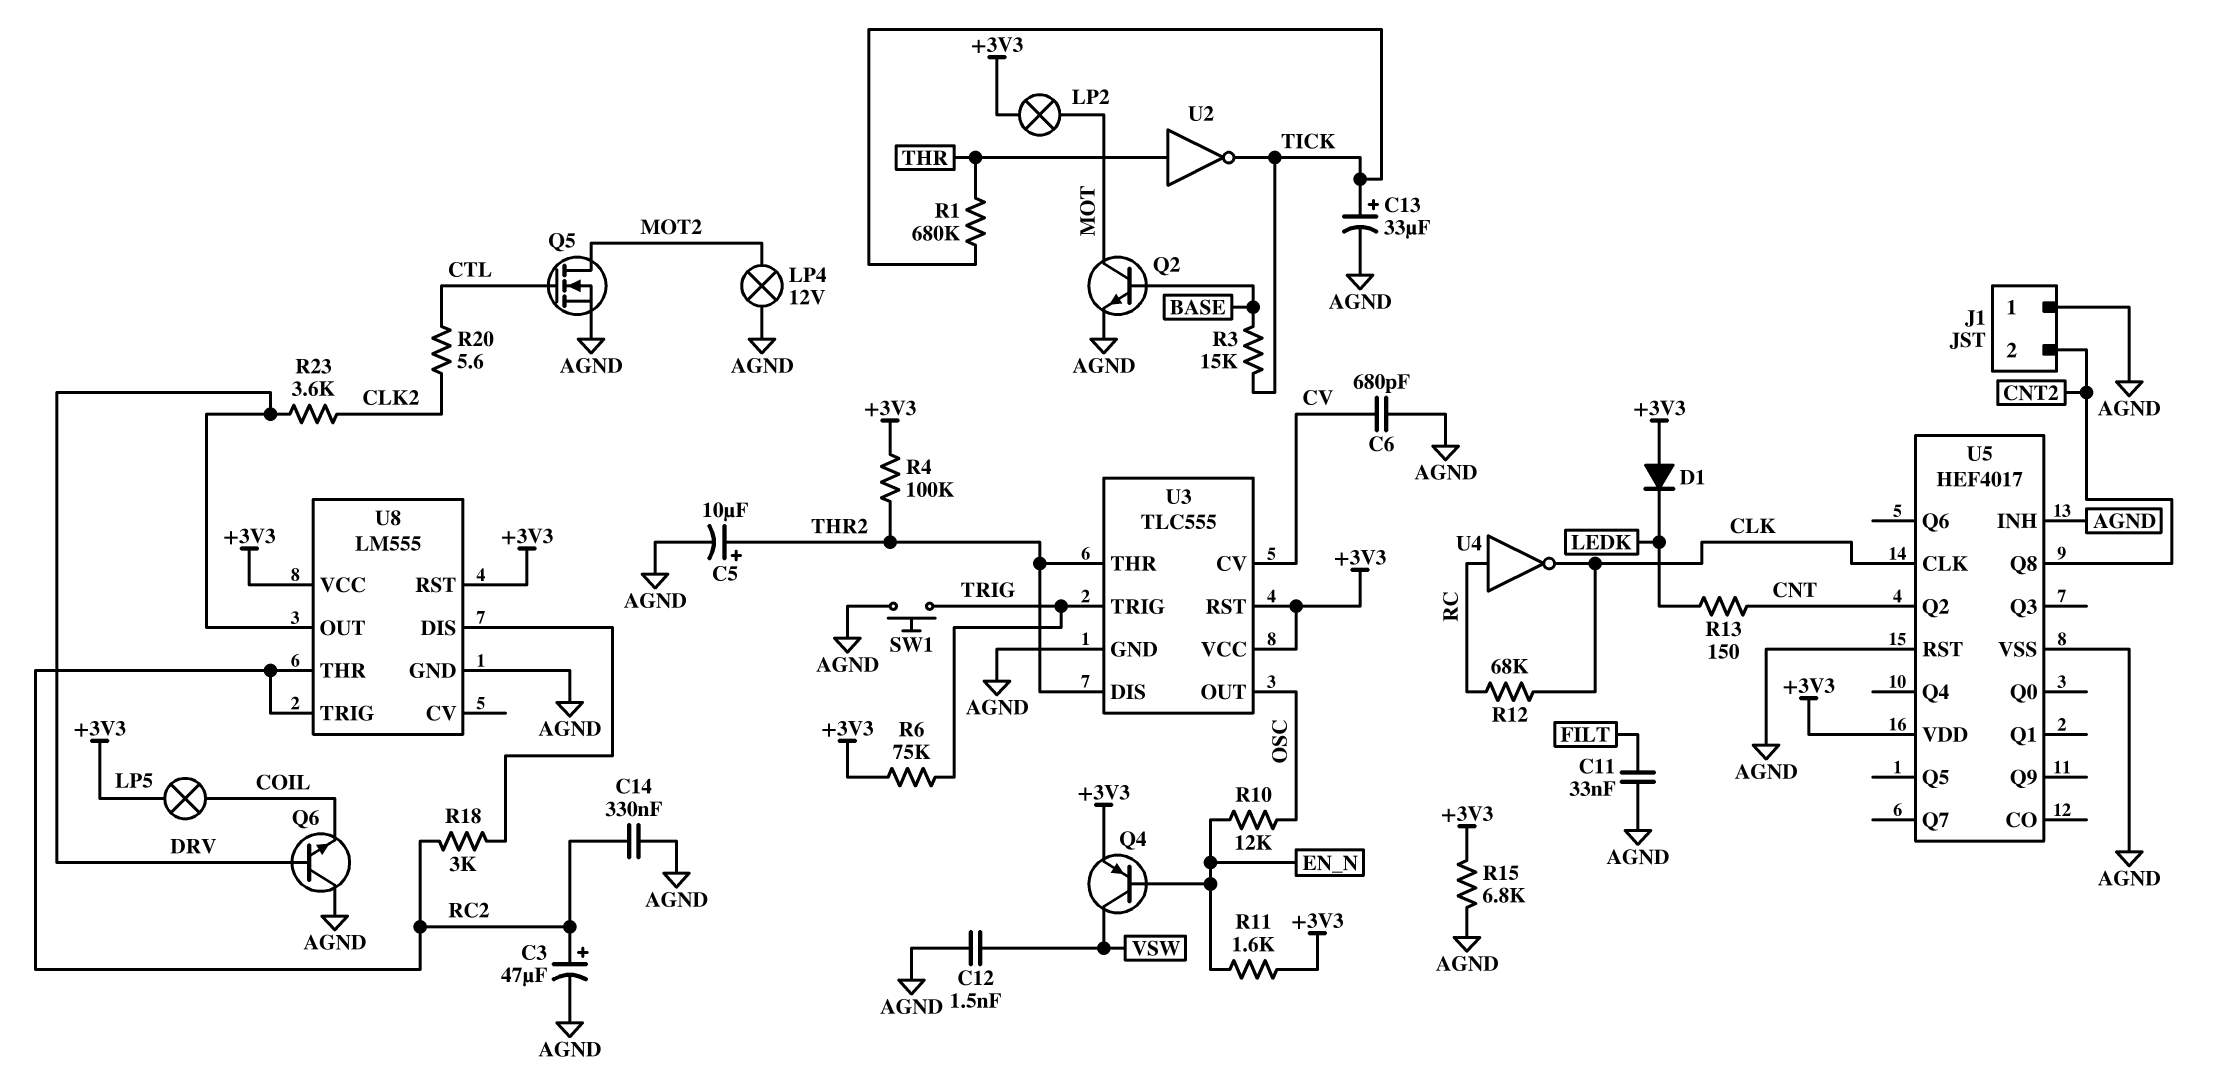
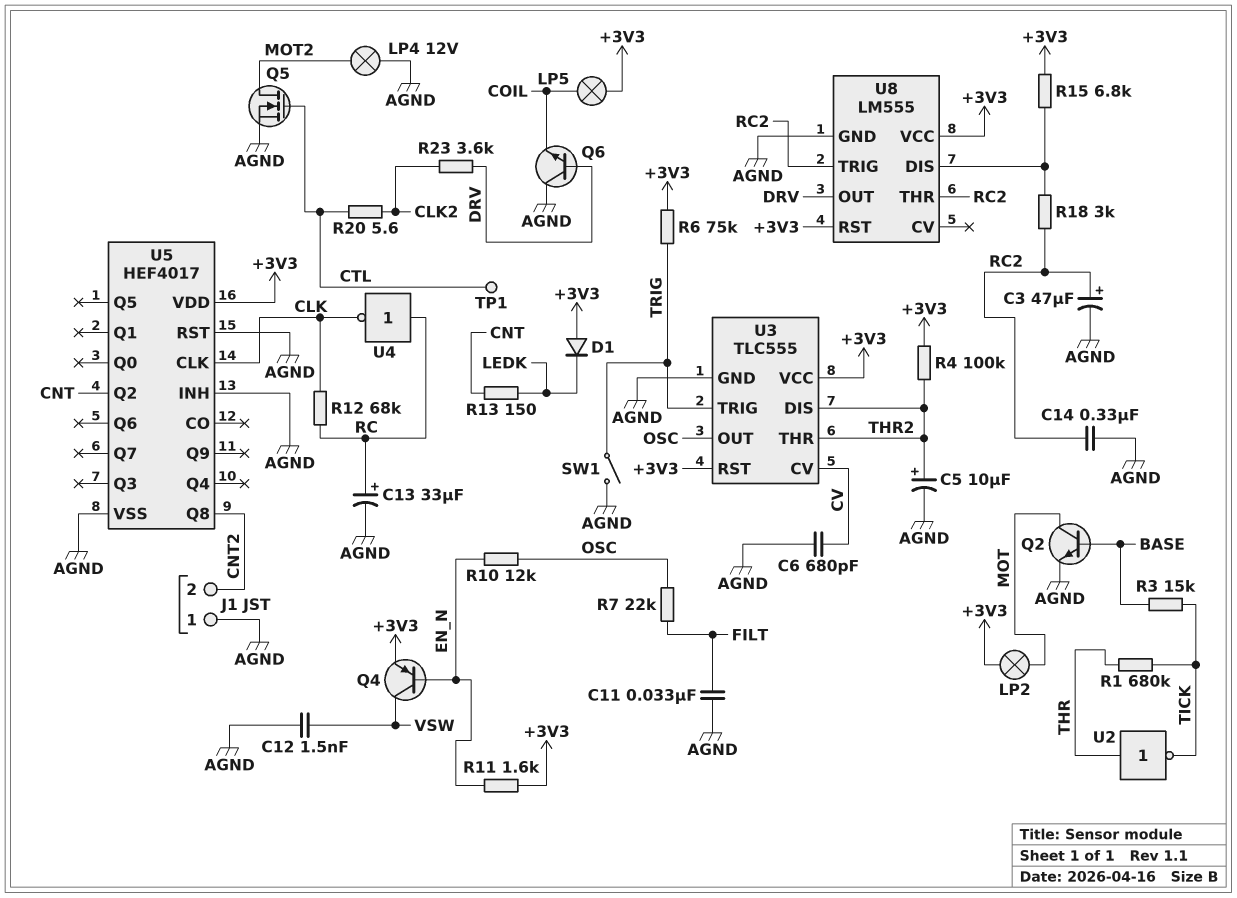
C13: 33uF (plus TICK, minus AGND) -> 33uF (plus RC, minus AGND)
R7: none -> 22k (FILT, OSC)
R15: 6.8k (+3V3, AGND) -> 6.8k (+3V3, U8/DIS)
SW1: button (AGND, TRIG) -> switch (AGND, TRIG)
TP1: none -> test point (CTL)

